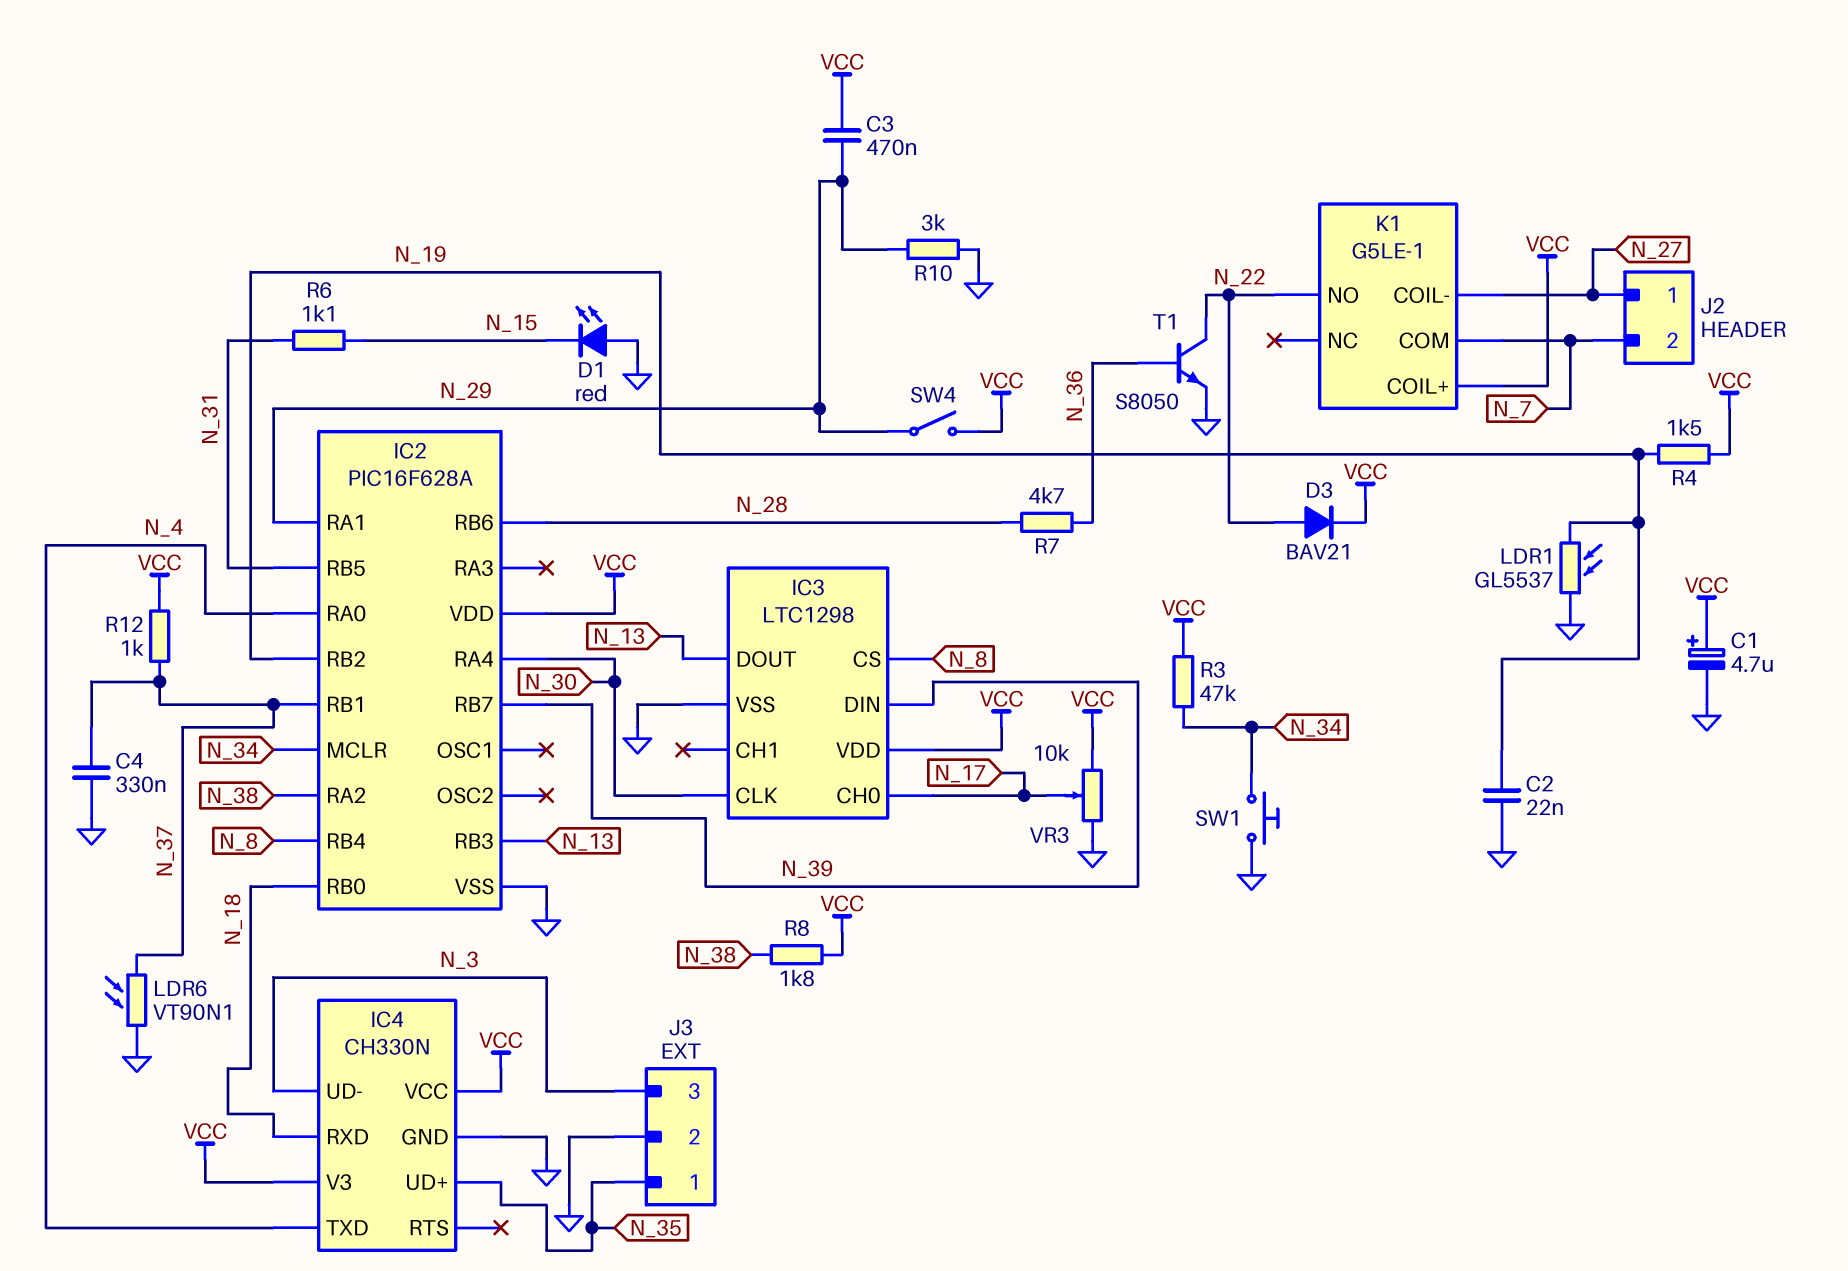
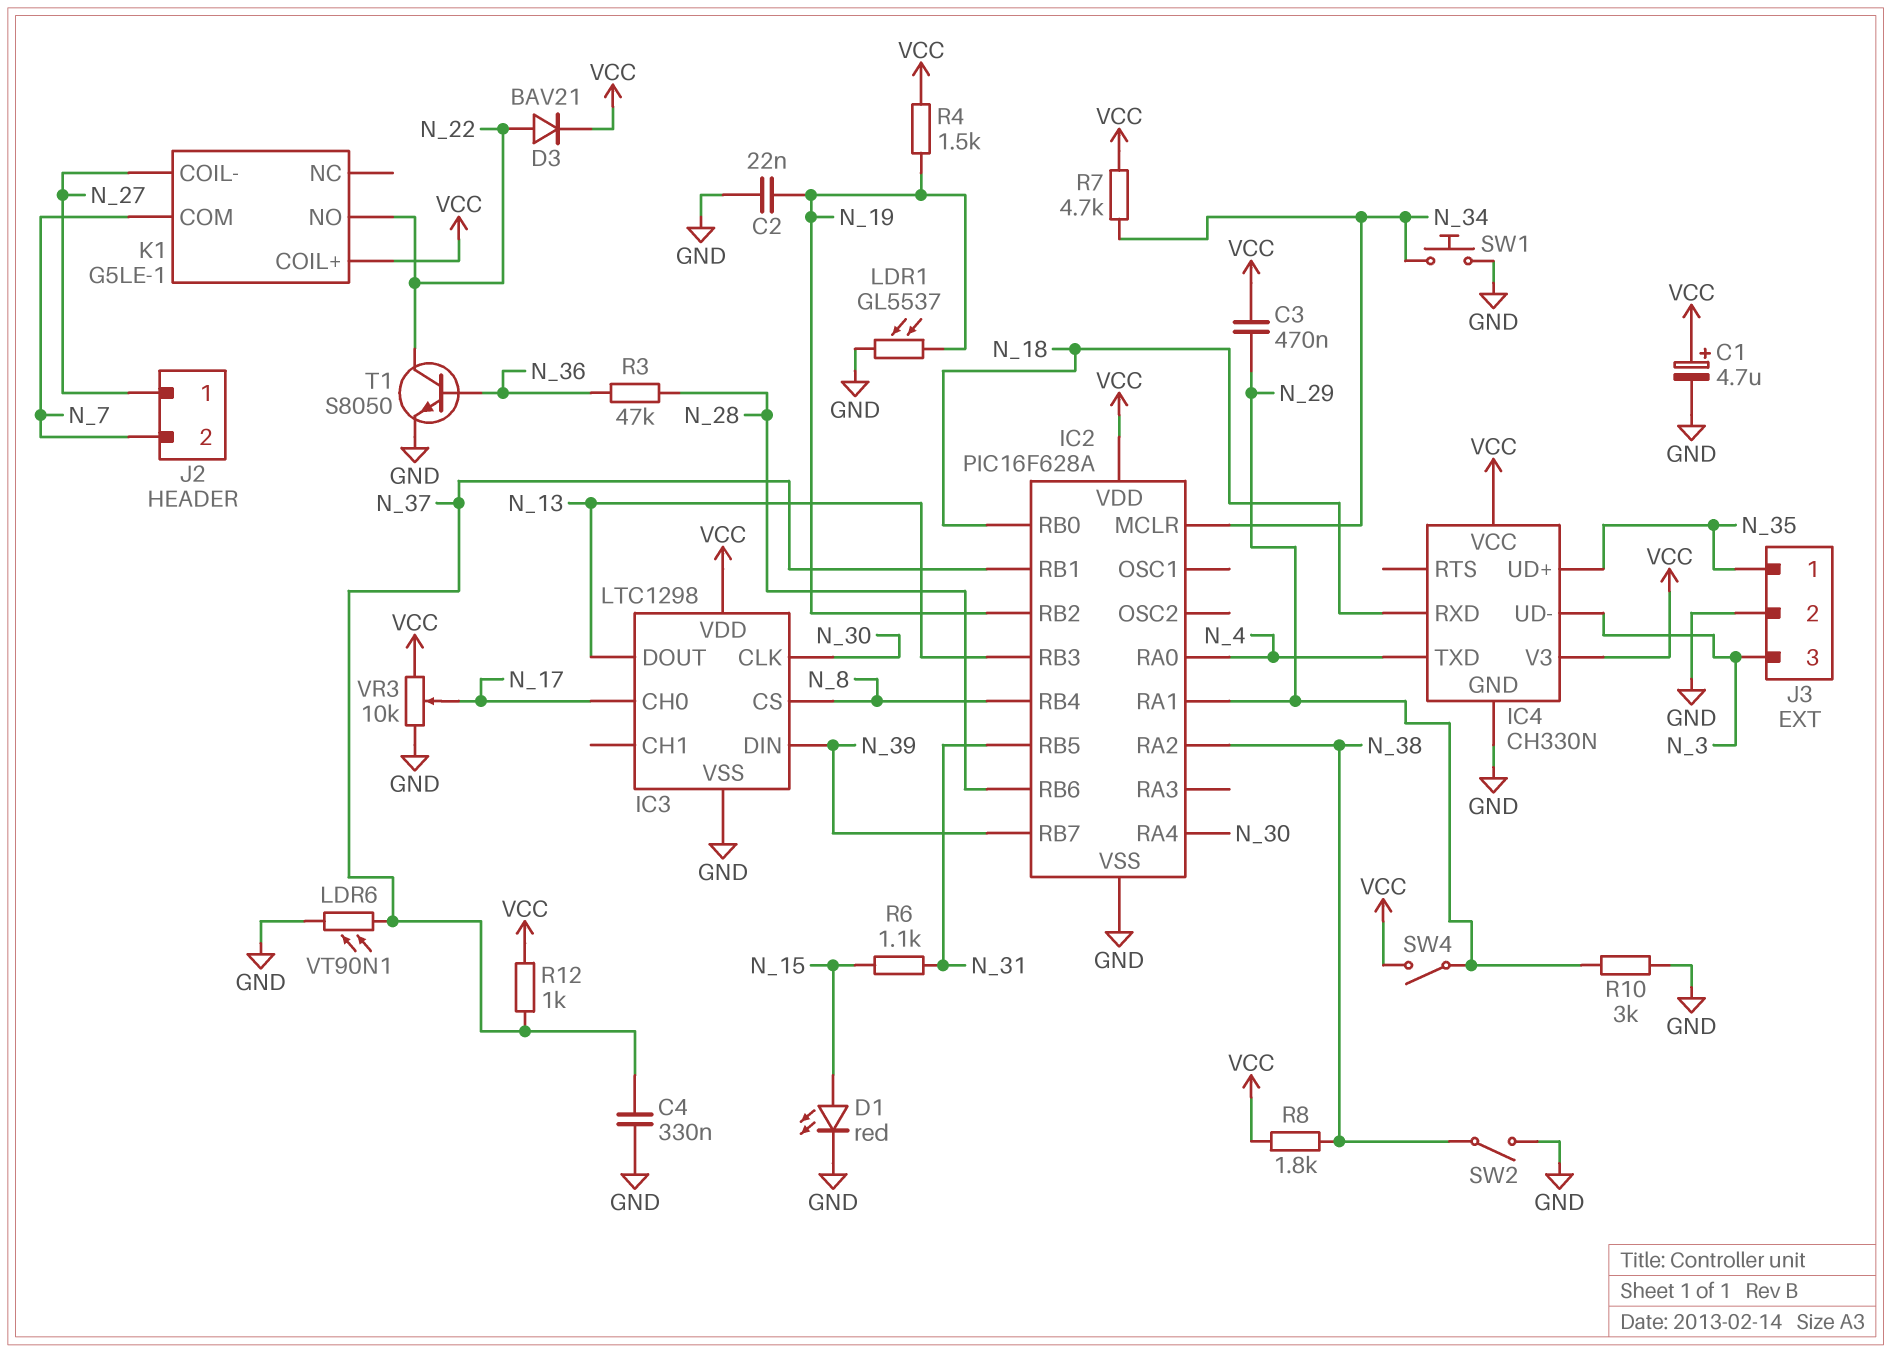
D1: LED red (A GND, K N_15) -> LED red (A N_15, K GND)
R3: 47k (N_34, VCC) -> 47k (N_28, N_36)
R7: 4.7k (N_28, N_36) -> 4.7k (N_34, VCC)
SW2: none -> switch (GND, N_38)

